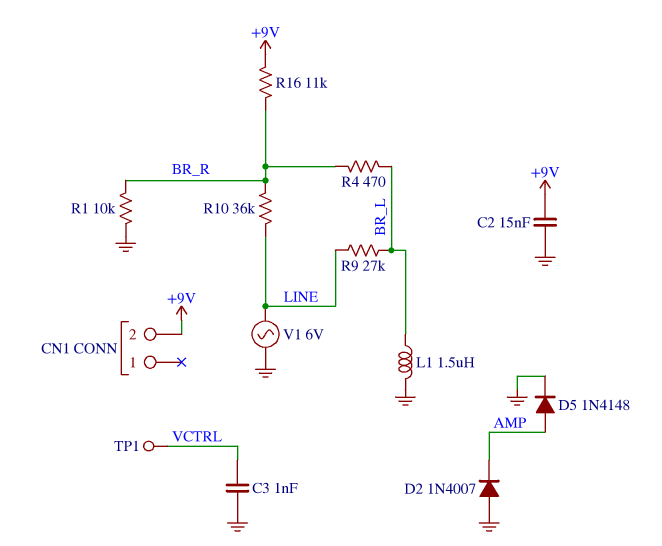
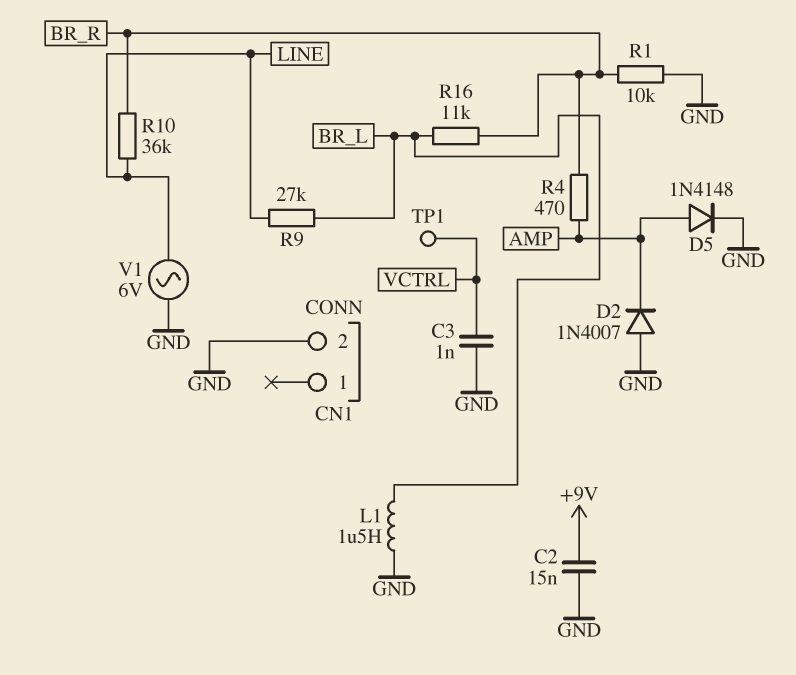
CN1 pin 2: +9V -> GND
R4: 470 (BR_L, BR_R) -> 470 (AMP, BR_R)
R16: 11k (+9V, BR_R) -> 11k (BR_L, BR_R)

